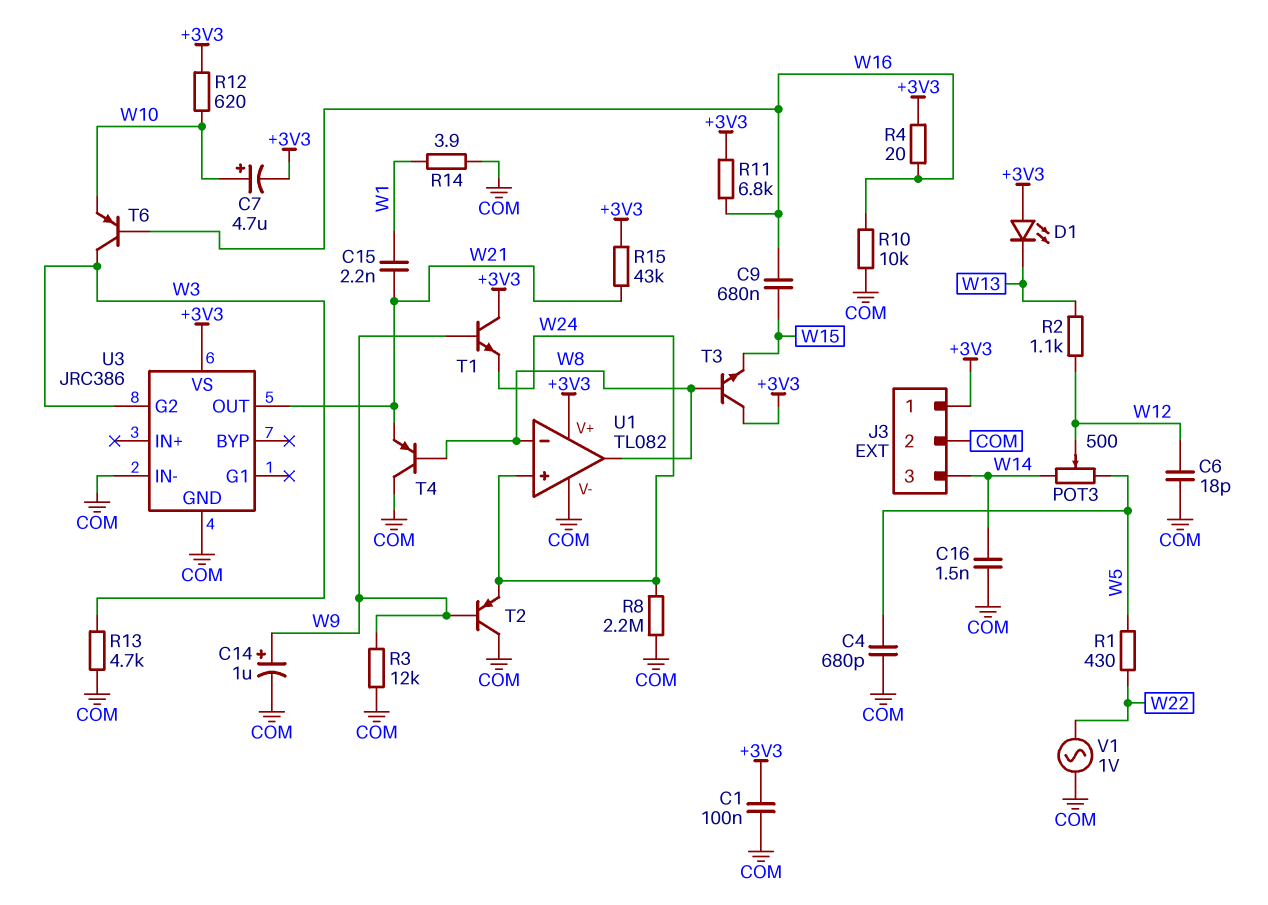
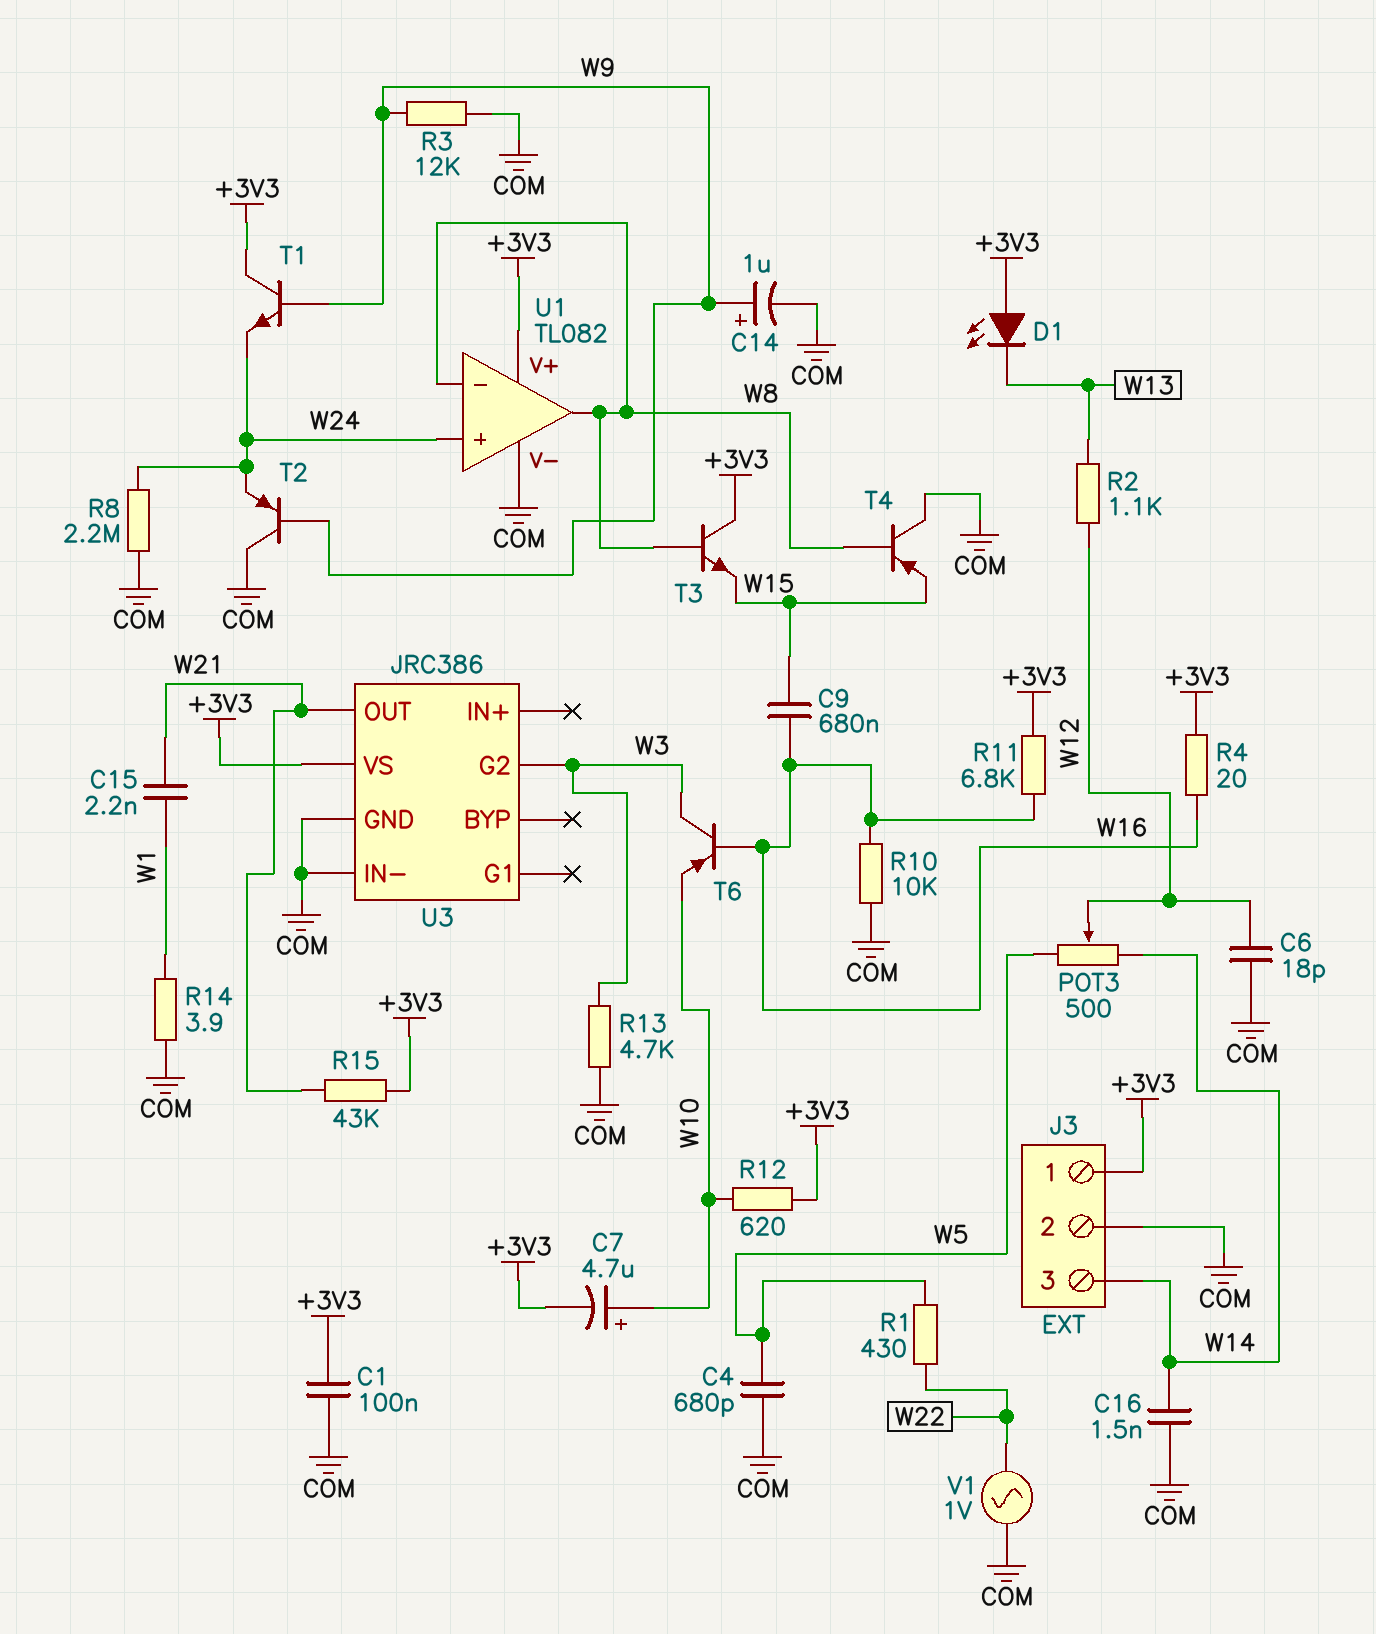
T4: PNP (B W8, C COM, E W21) -> PNP (B W8, C COM, E W15)

